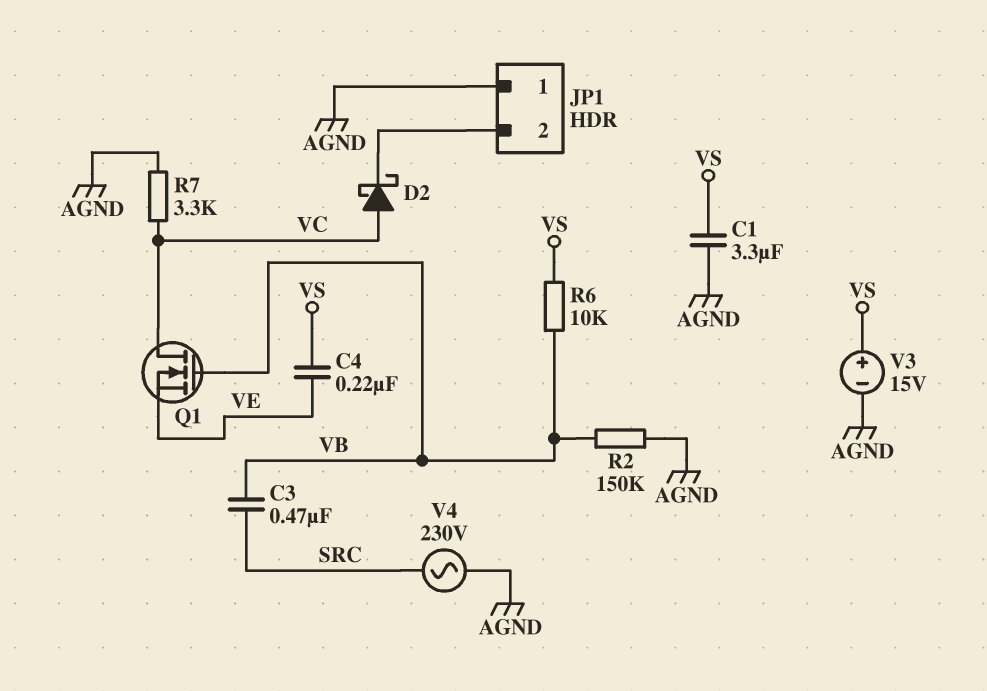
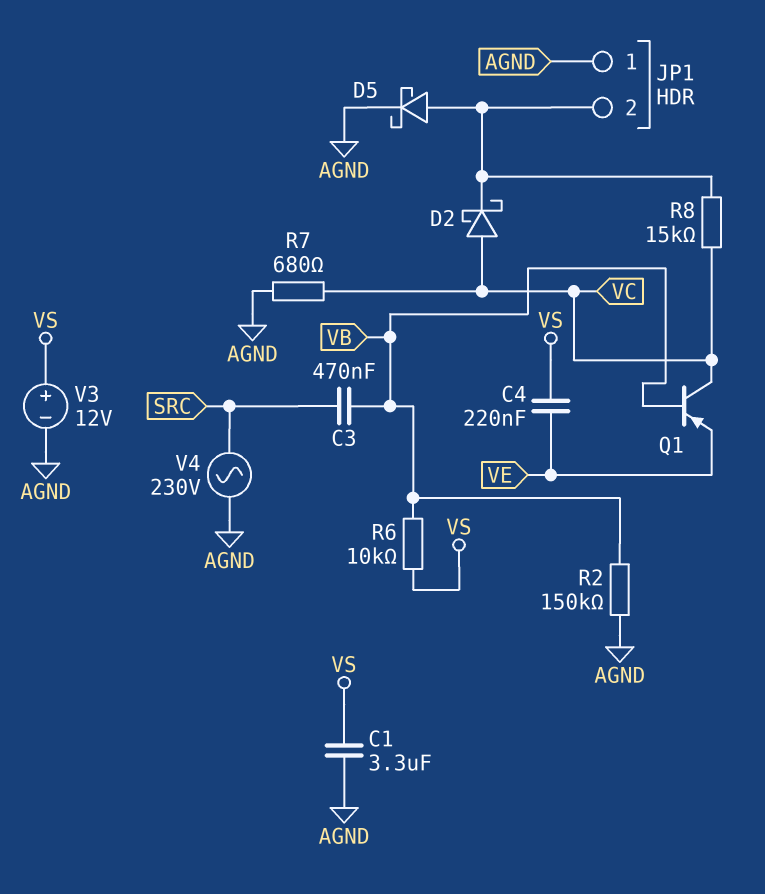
D5: none -> schottky (A JP1/2, K AGND)
Q1: NMOS (G VB, D VC, S VE) -> PNP (B VB, C VC, E VE)
R7: 3.3k (AGND, VC) -> 680 (AGND, VC)
R8: none -> 15k (JP1/2, VC)
V3: 15V (plus VS, minus AGND) -> 12V (plus VS, minus AGND)

